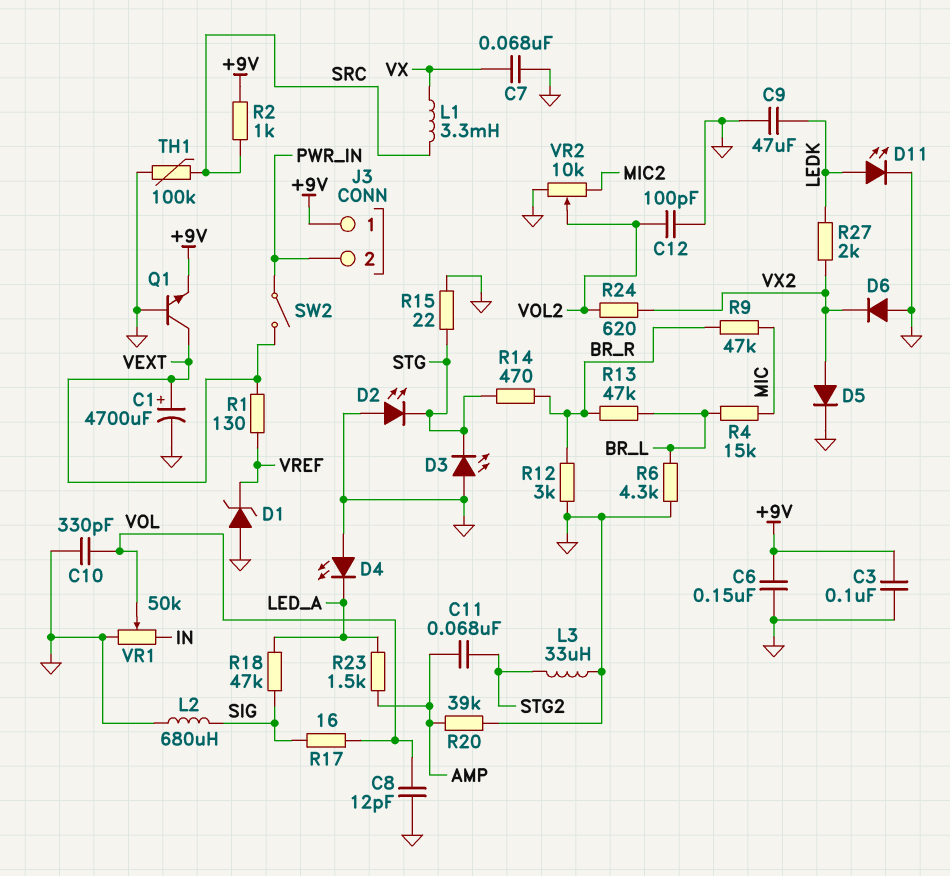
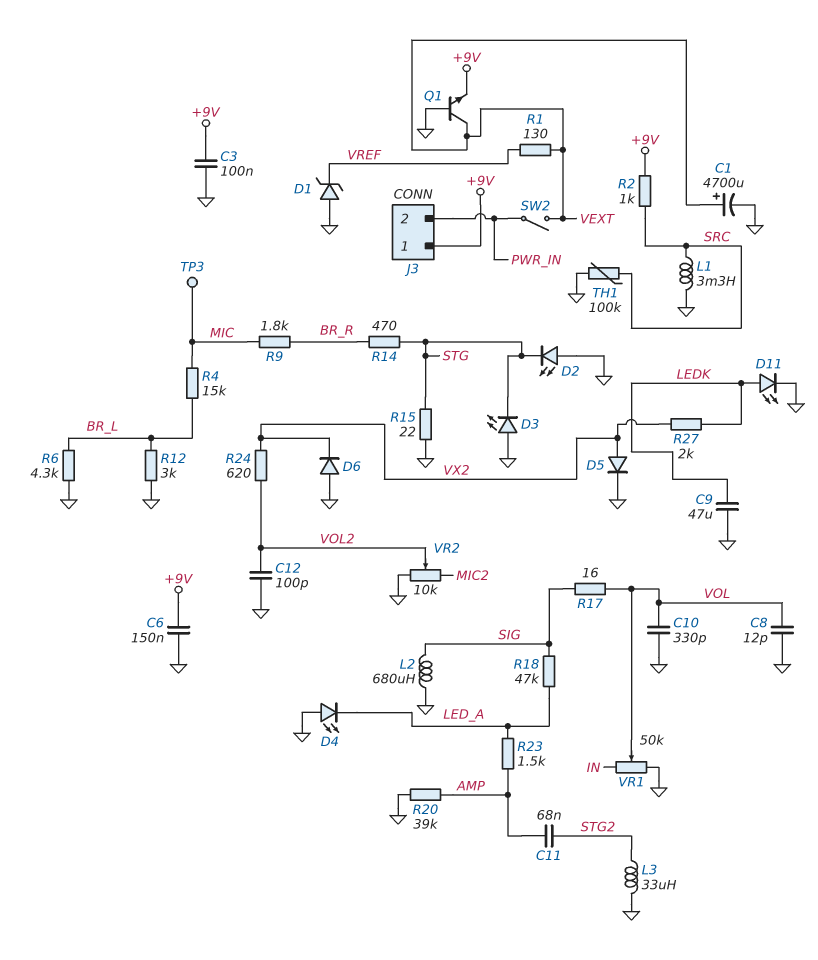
C7: 68nF (GND, VX) -> none
L1: 3.3mH (SRC, VX) -> 3.3mH (GND, SRC)
R9: 47k (BR_R, MIC) -> 1.8k (BR_R, MIC)
R12: 3k (BR_R, GND) -> 3k (BR_L, GND)
R13: 47k (BR_L, BR_R) -> none
TP3: none -> test point (MIC)

